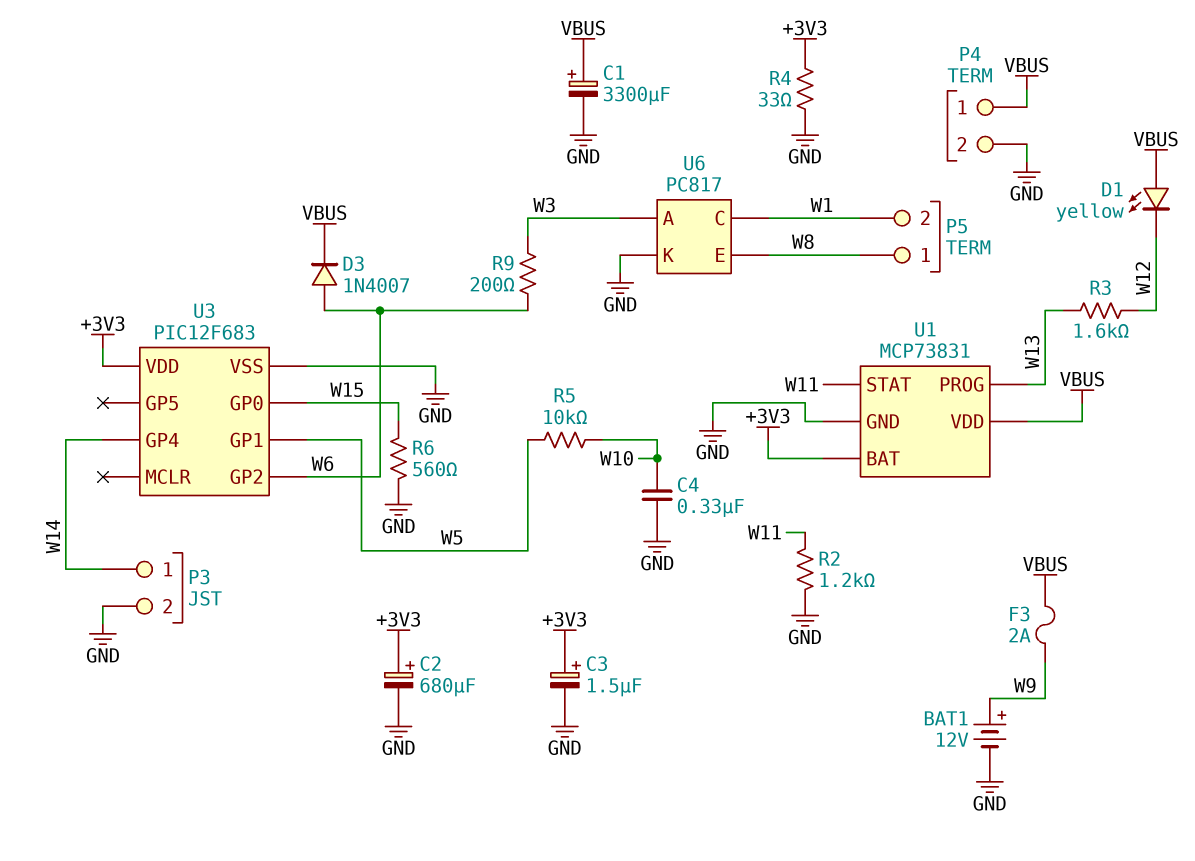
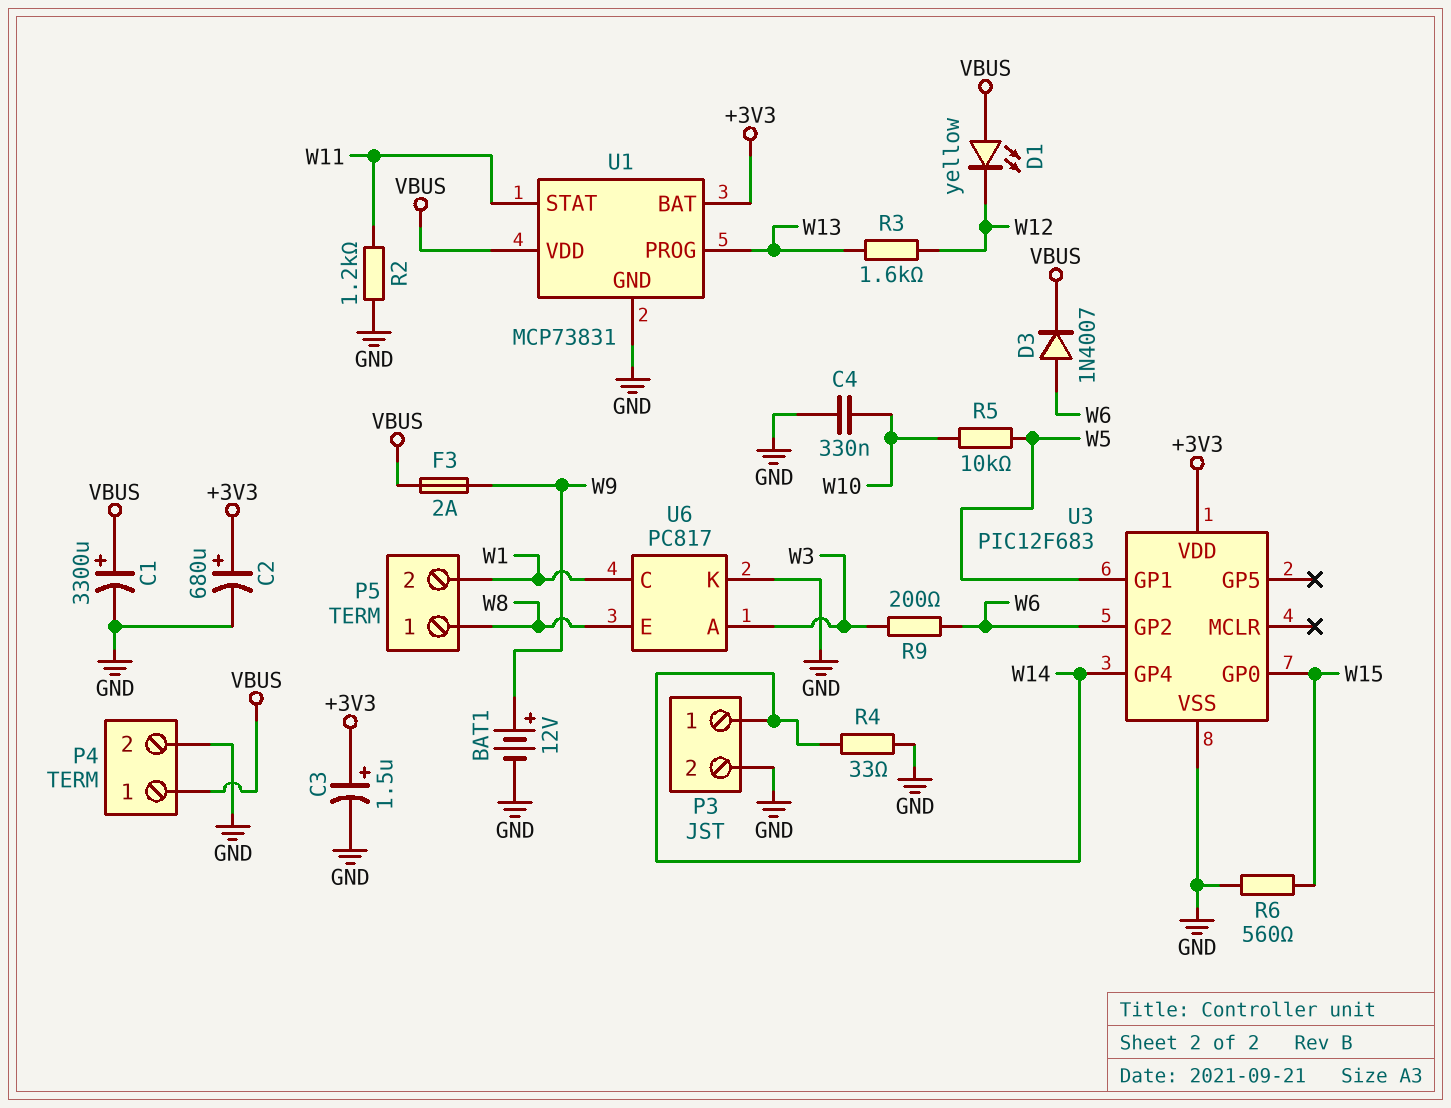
R4: 33 (+3V3, GND) -> 33 (GND, W14)

